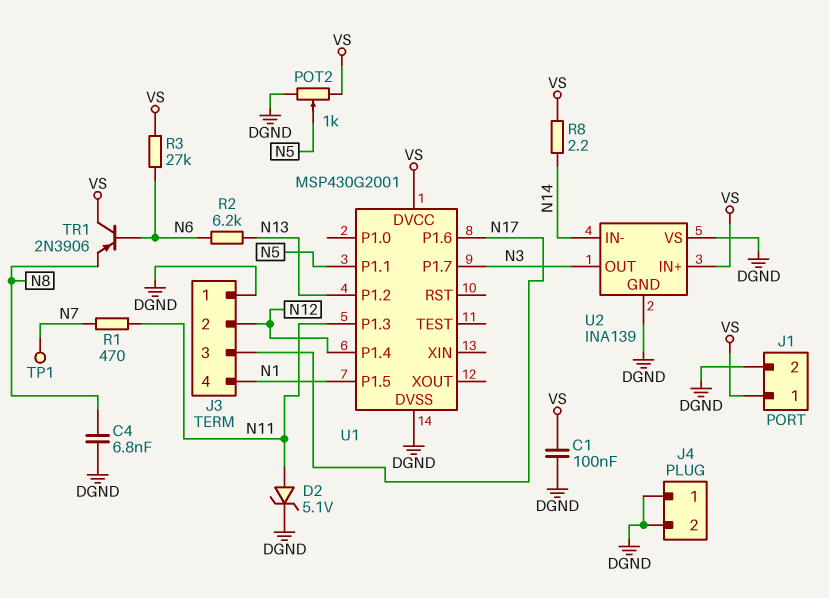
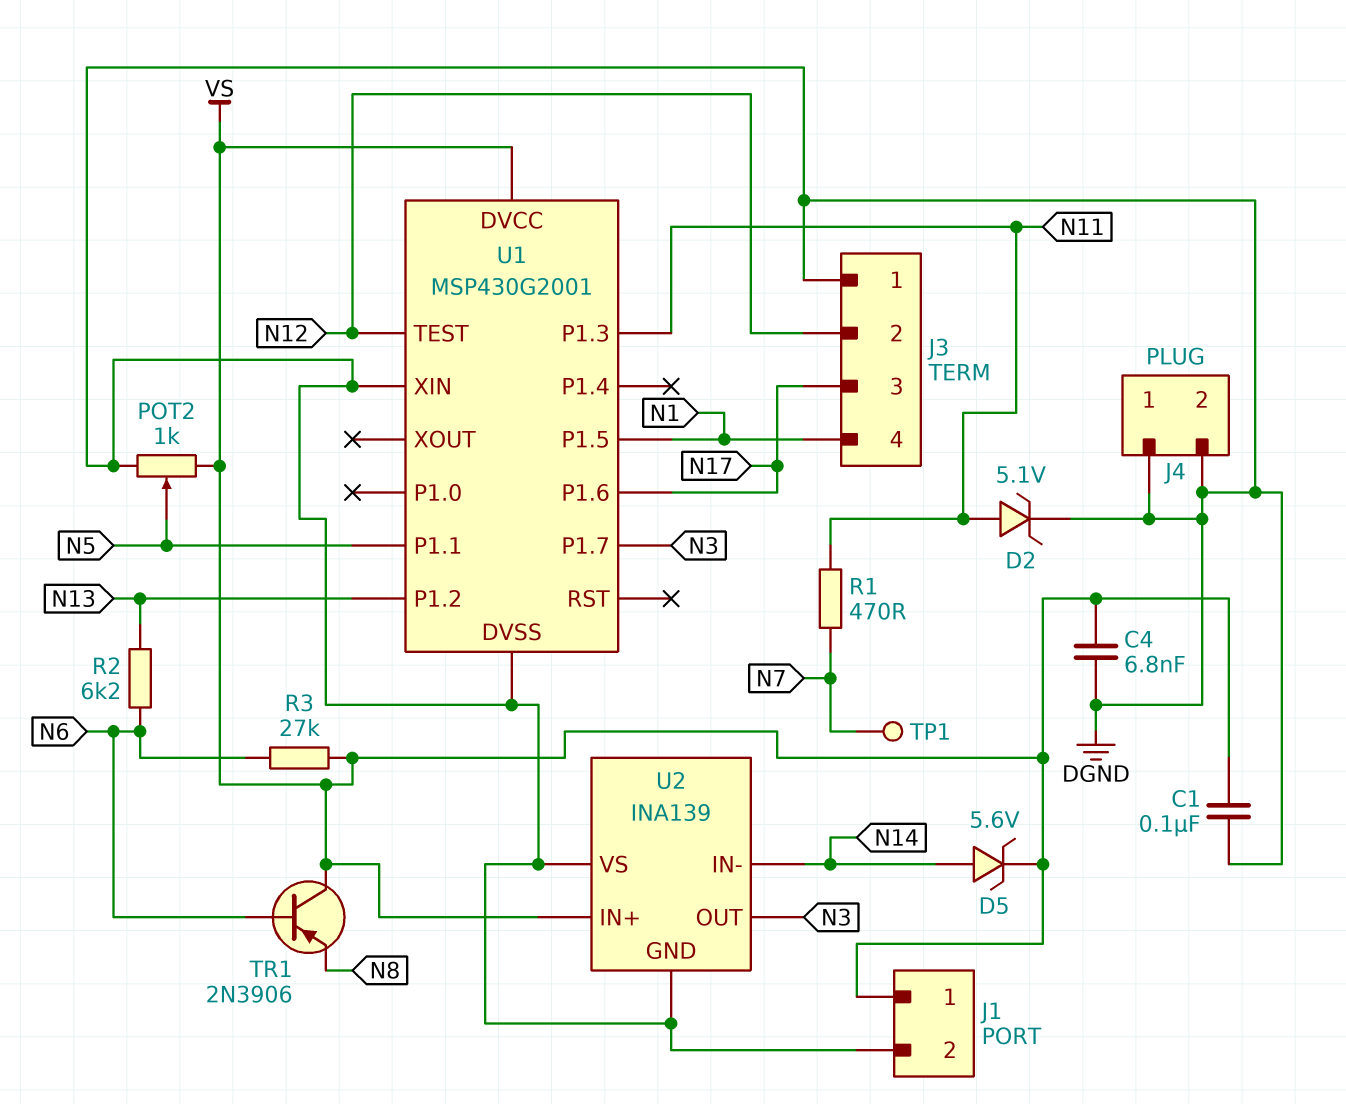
C4: 6.8nF (DGND, N8) -> 6.8nF (DGND, VS)
D5: none -> zener 5.6V (A N14, K VS)
R8: 2.2 (N14, VS) -> none
U1 pin P1.4: N12 -> none
U1 pin TEST: none -> N12
U1 pin XIN: none -> DGND

